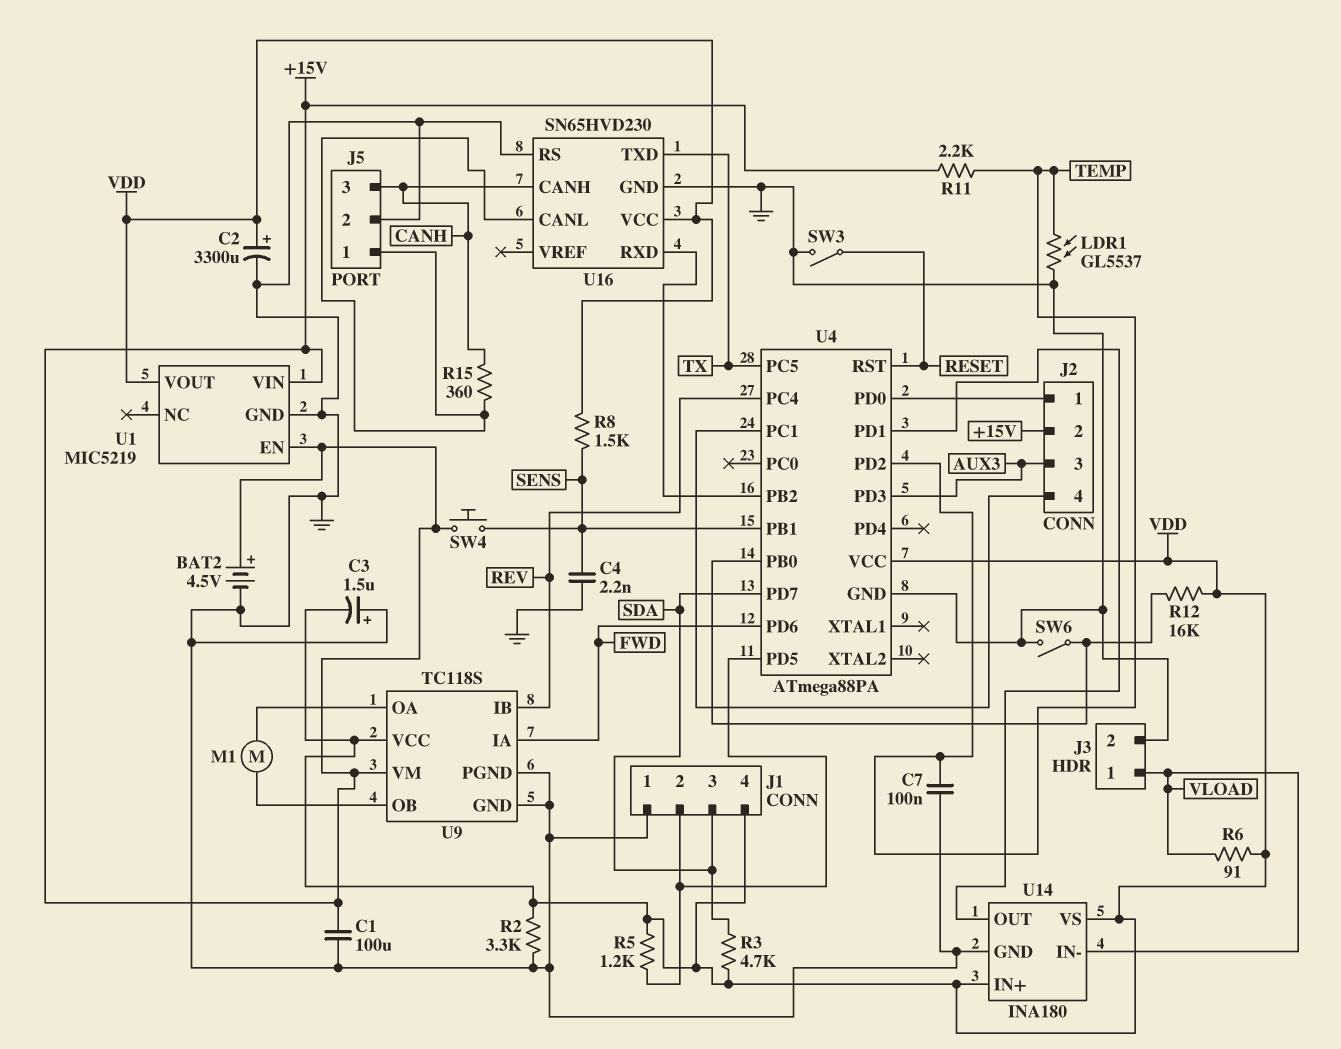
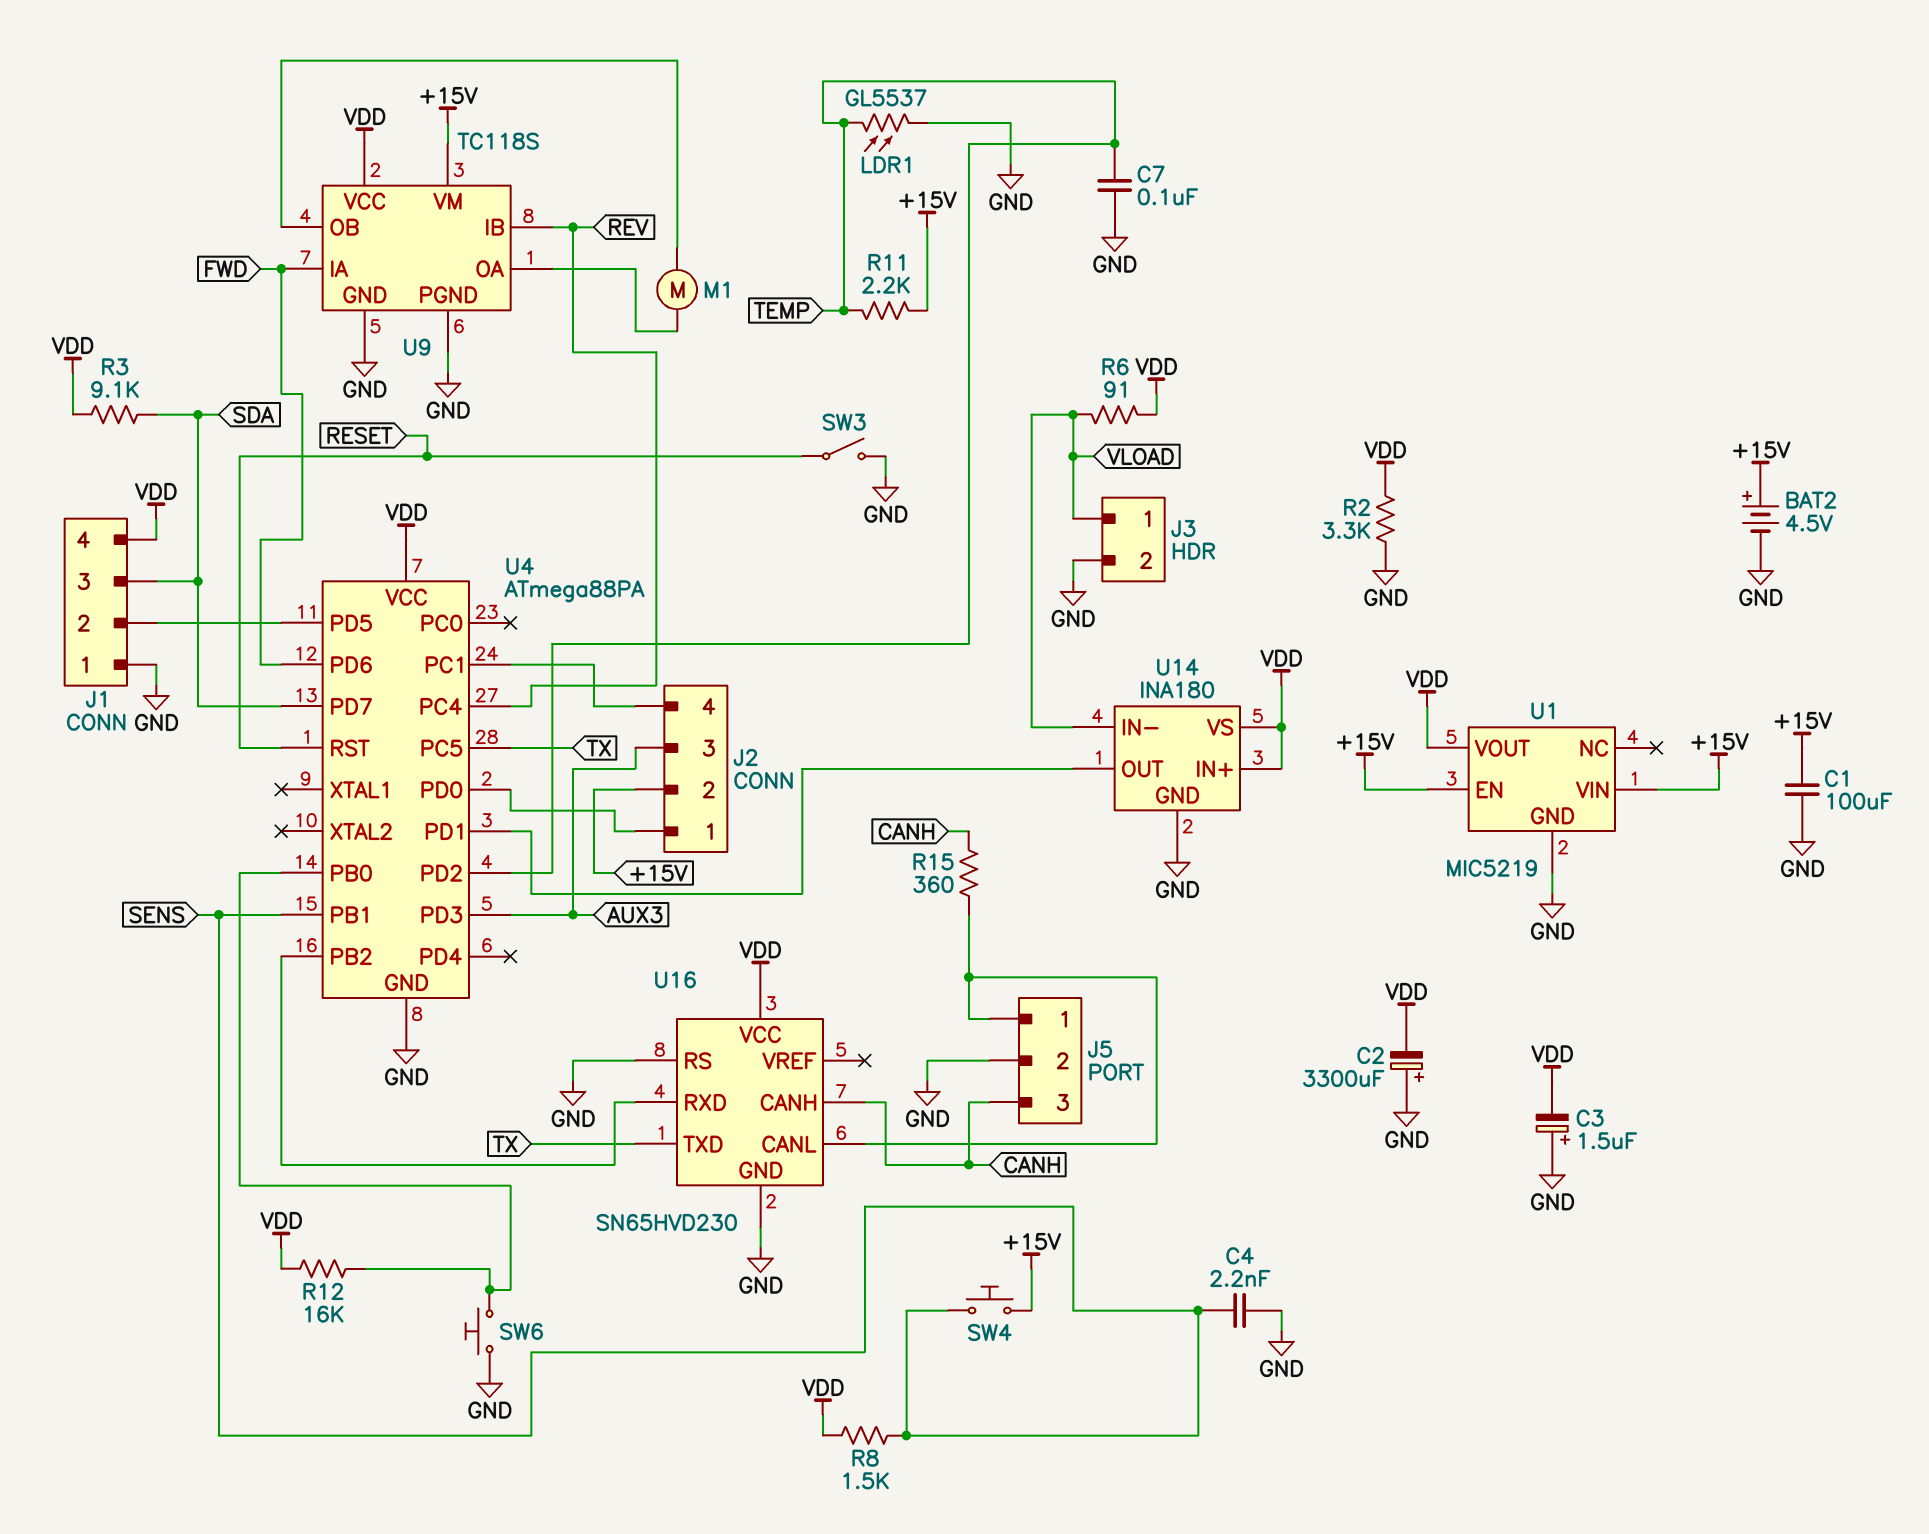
C2: 3300uF (plus VDD, minus GND) -> 3300uF (plus GND, minus VDD)
R3: 4.7k (SDA, VDD) -> 9.1k (SDA, VDD)
R5: 1.2k (J1/2, VDD) -> none
SW6: switch (GND, U4/PB0) -> button (GND, U4/PB0)

